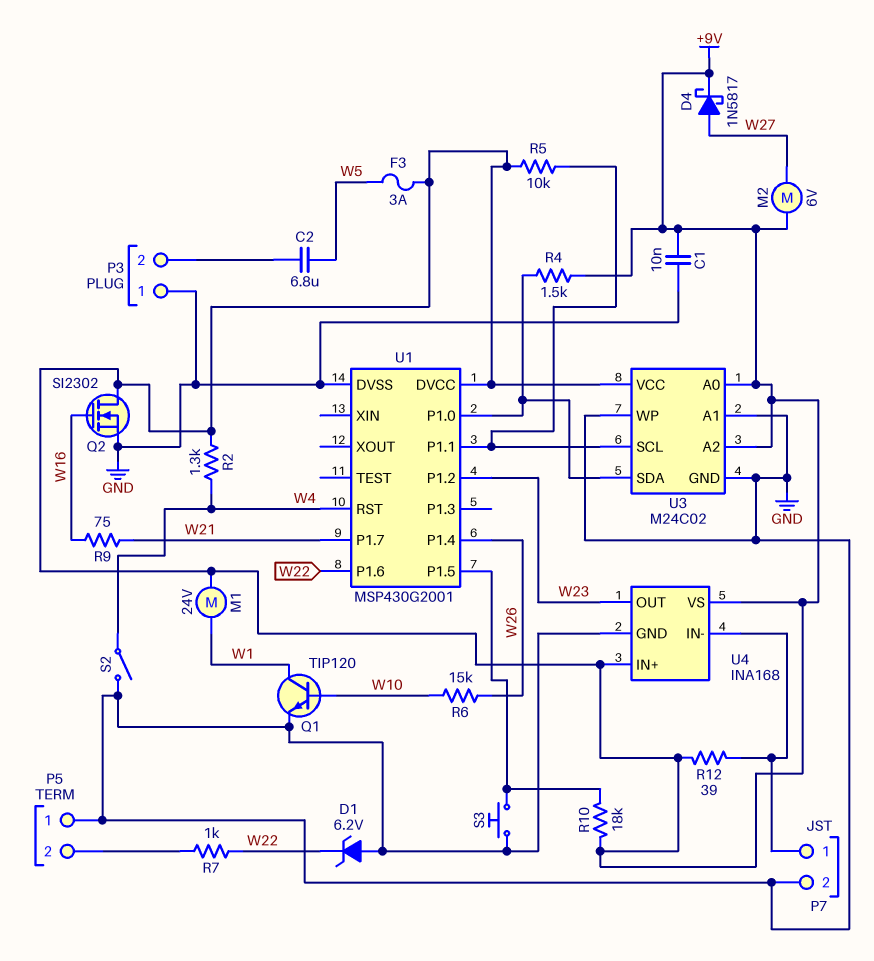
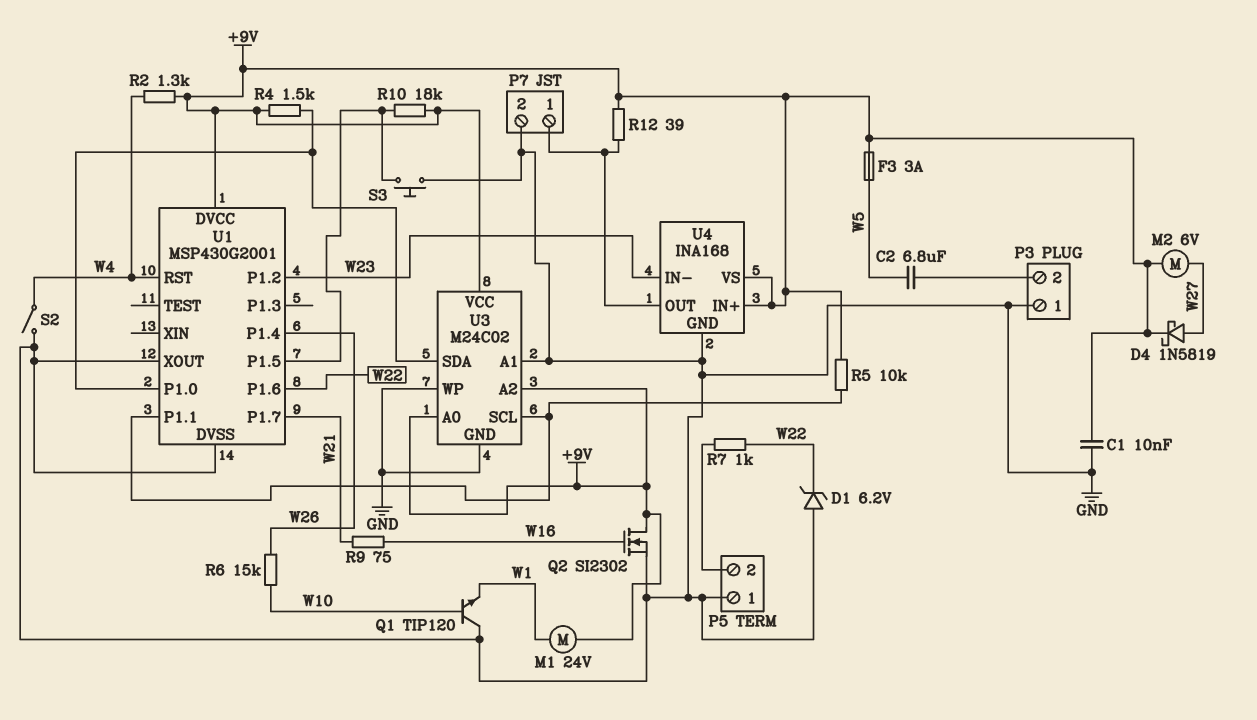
D4: schottky 1N5817 (A W27, K +9V) -> schottky 1N5819 (A W27, K +9V)
Q1: NPN TIP120 (B W10, C W1, E GND) -> NPN TIP120 (B W10, C GND, E W1)
U1 pin XOUT: none -> GND
U4 pin IN-: P7/1 -> W23
U4 pin OUT: W23 -> P7/1

